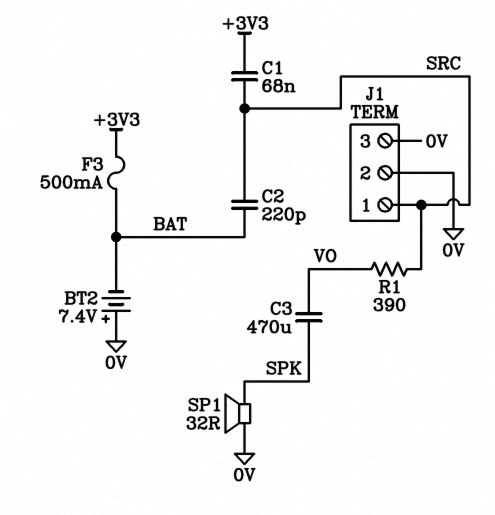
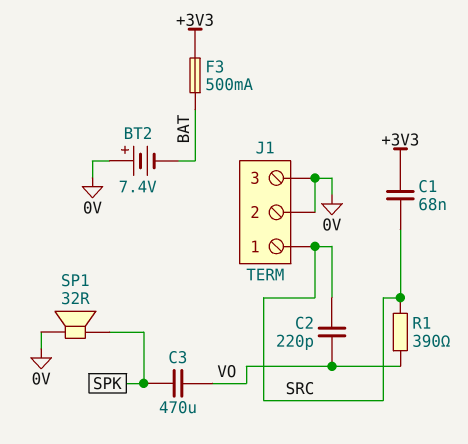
C2: 220pF (BAT, SRC) -> 220pF (SRC, VO)

